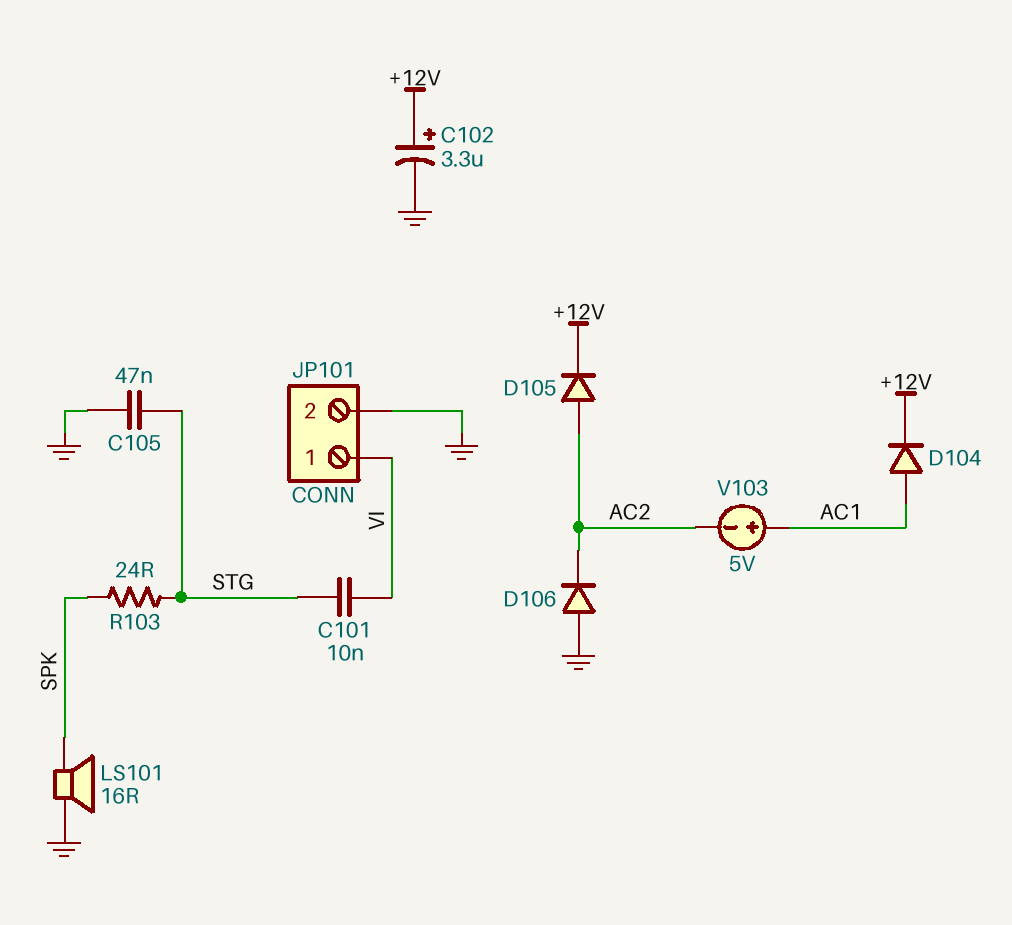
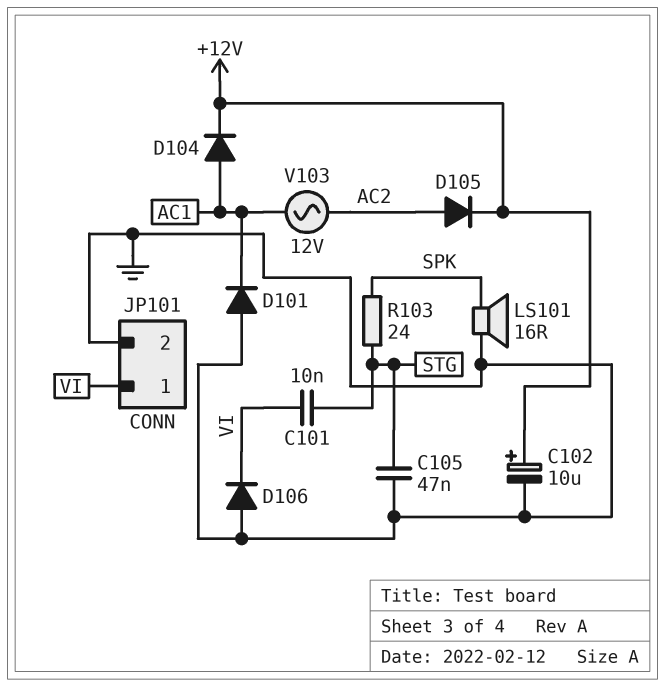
C102: 3.3uF (plus +12V, minus GND) -> 10uF (plus +12V, minus GND)
D101: none -> diode (A GND, K AC1)
D106: diode (A GND, K AC2) -> diode (A GND, K VI)
V103: 5V (plus AC1, minus AC2) -> AC 12V (AC1, AC2)

